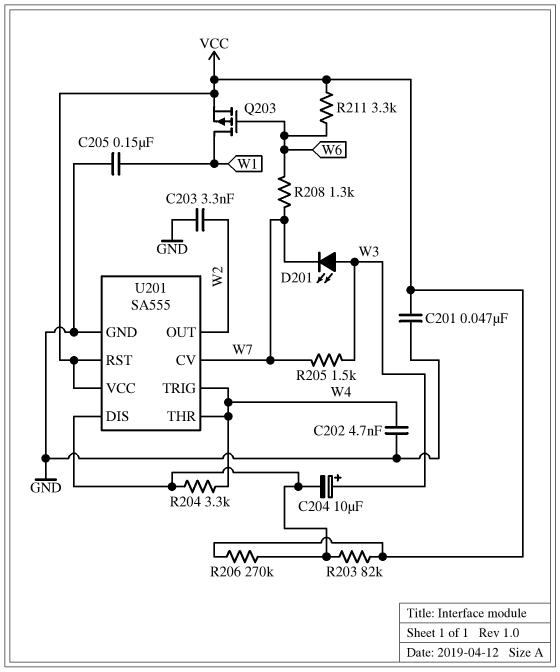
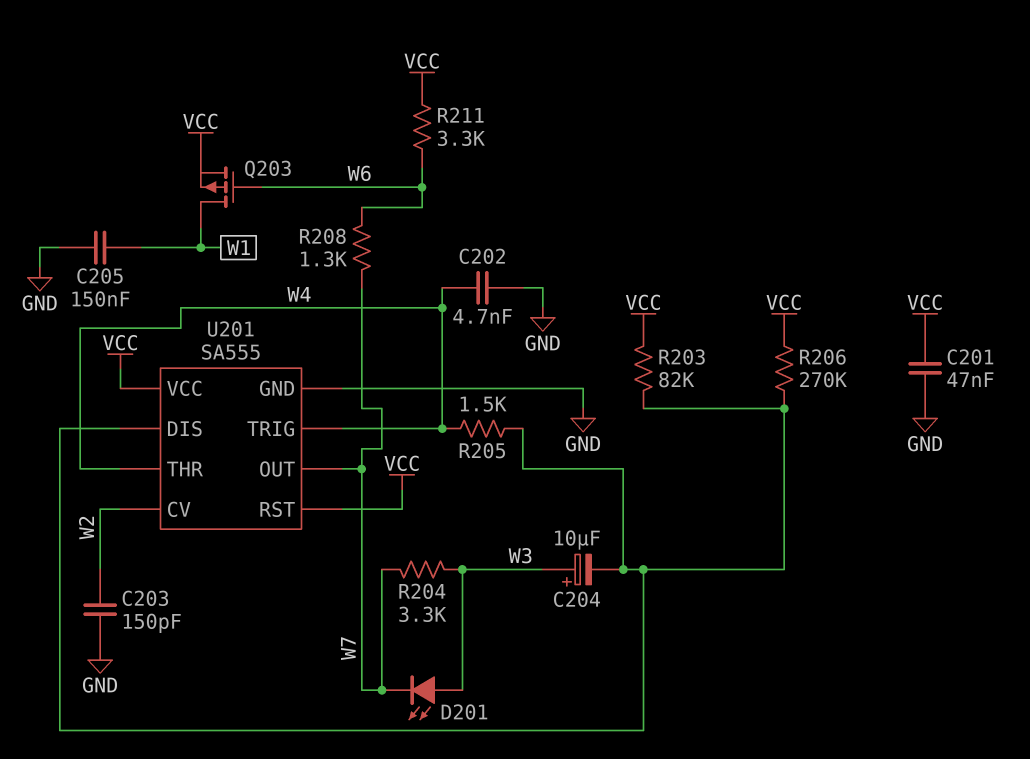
C203: 3.3nF (GND, W2) -> 150pF (GND, W2)
R204: 3.3k (U201/DIS, W4) -> 3.3k (W3, W7)
R205: 1.5k (W3, W7) -> 1.5k (U201/DIS, W4)
U201 pin CV: W7 -> W2
U201 pin OUT: W2 -> W7

